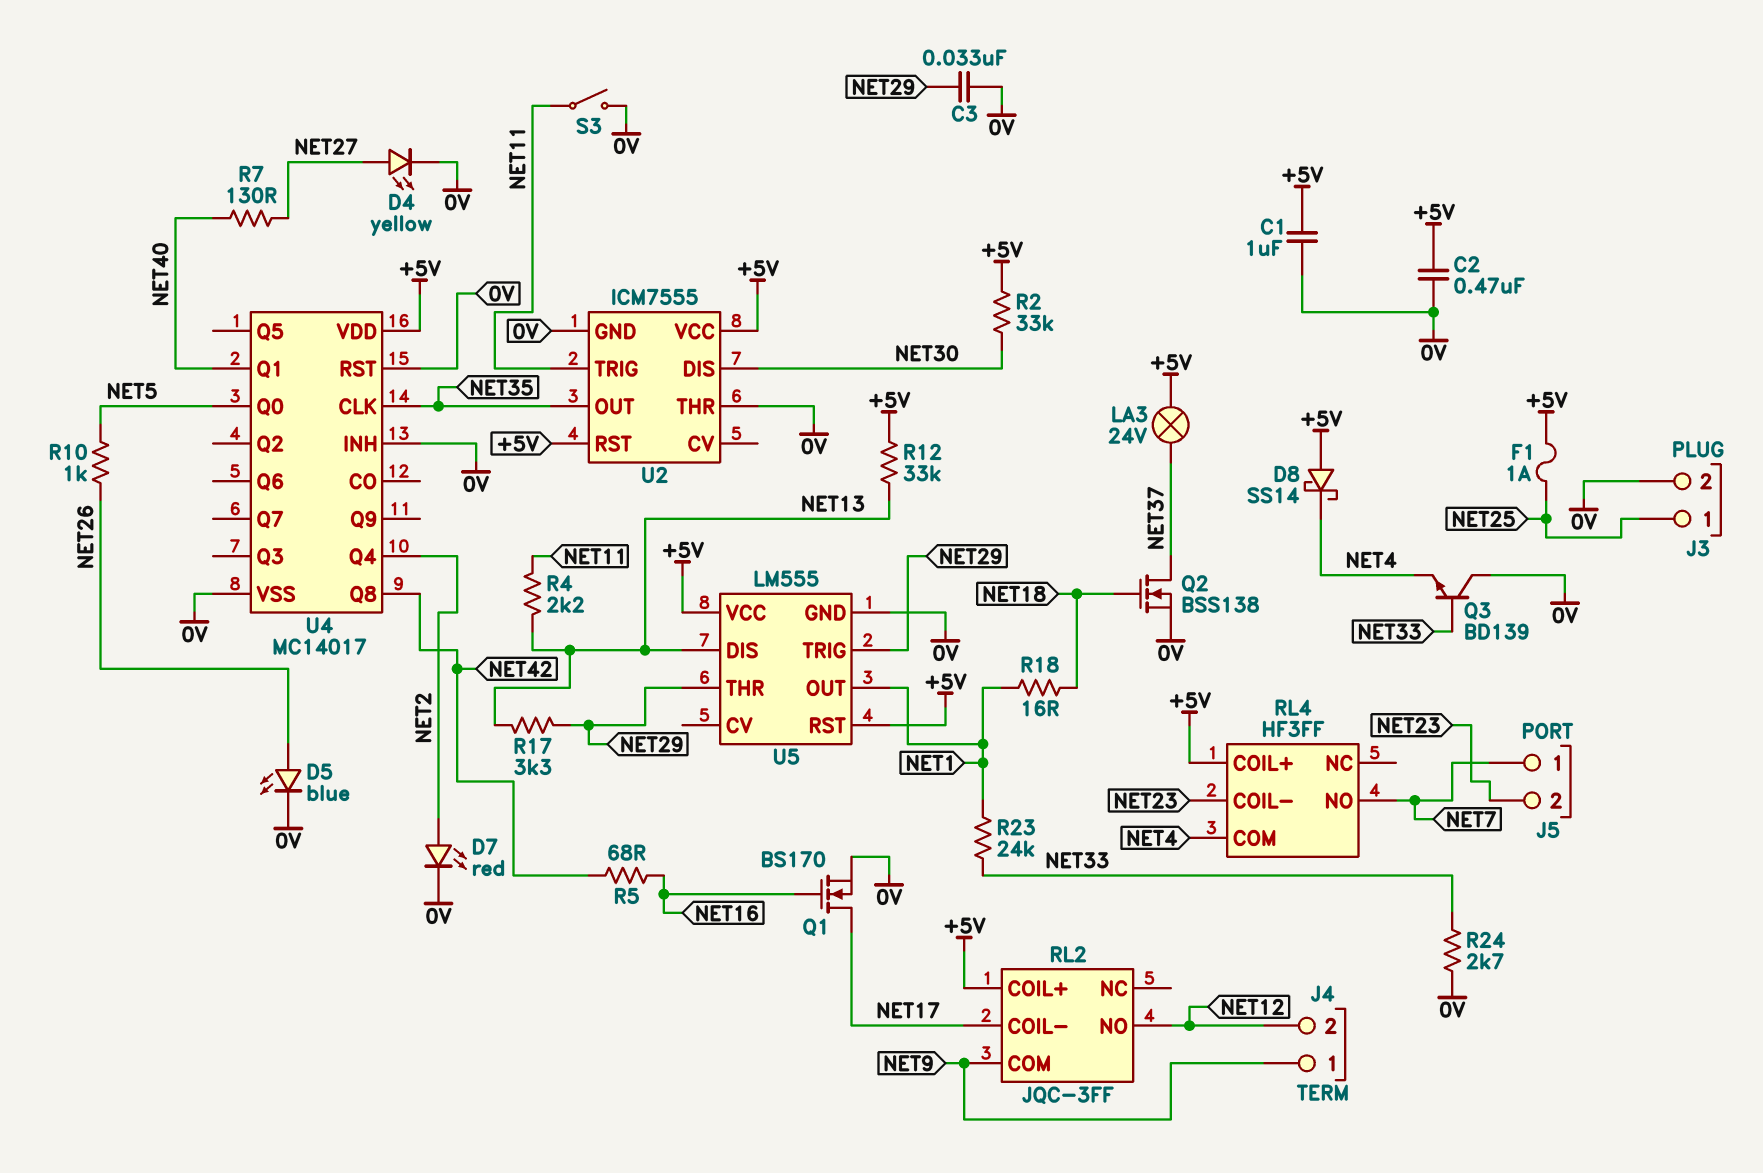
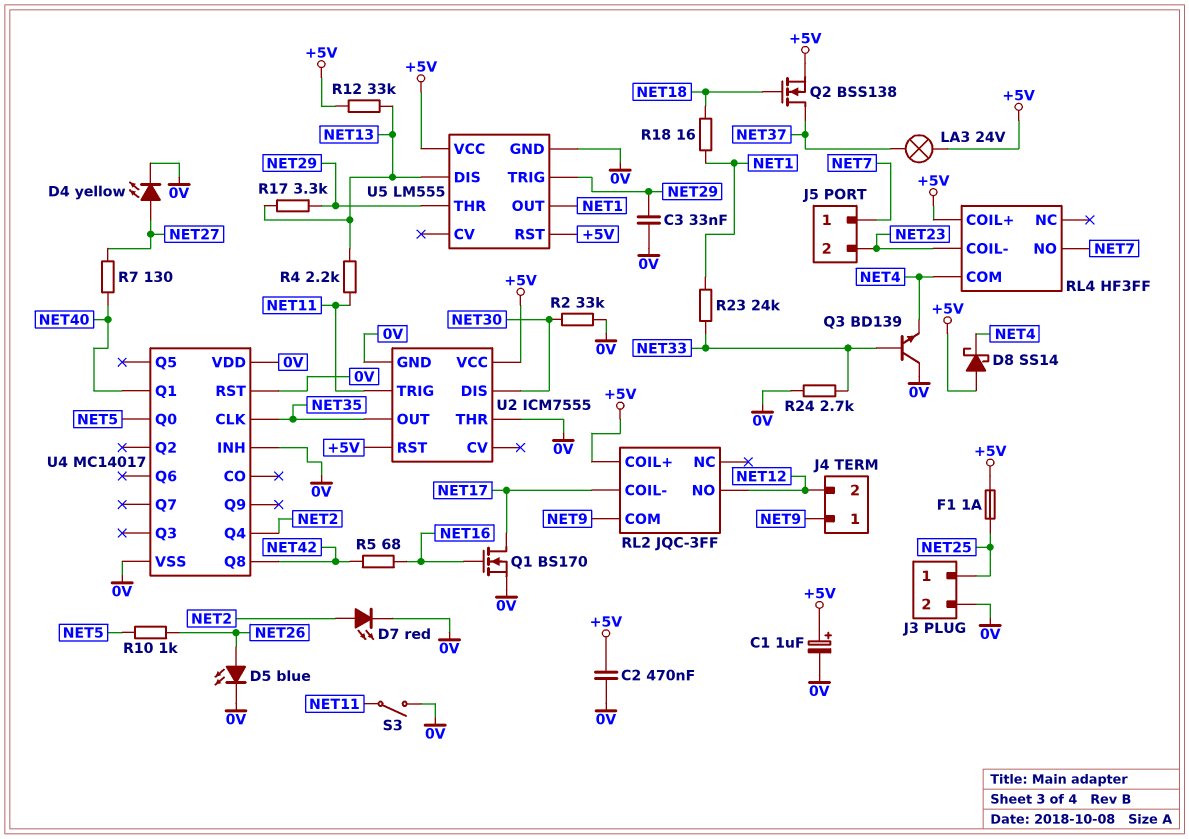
C1: 1uF (+5V, 0V) -> 1uF (plus +5V, minus 0V)
Q2: NMOS BSS138 (G NET18, D NET37, S 0V) -> NMOS BSS138 (G NET18, D NET37, S +5V)
R2: 33k (+5V, NET30) -> 33k (0V, NET30)
U4 pin VDD: +5V -> 0V

